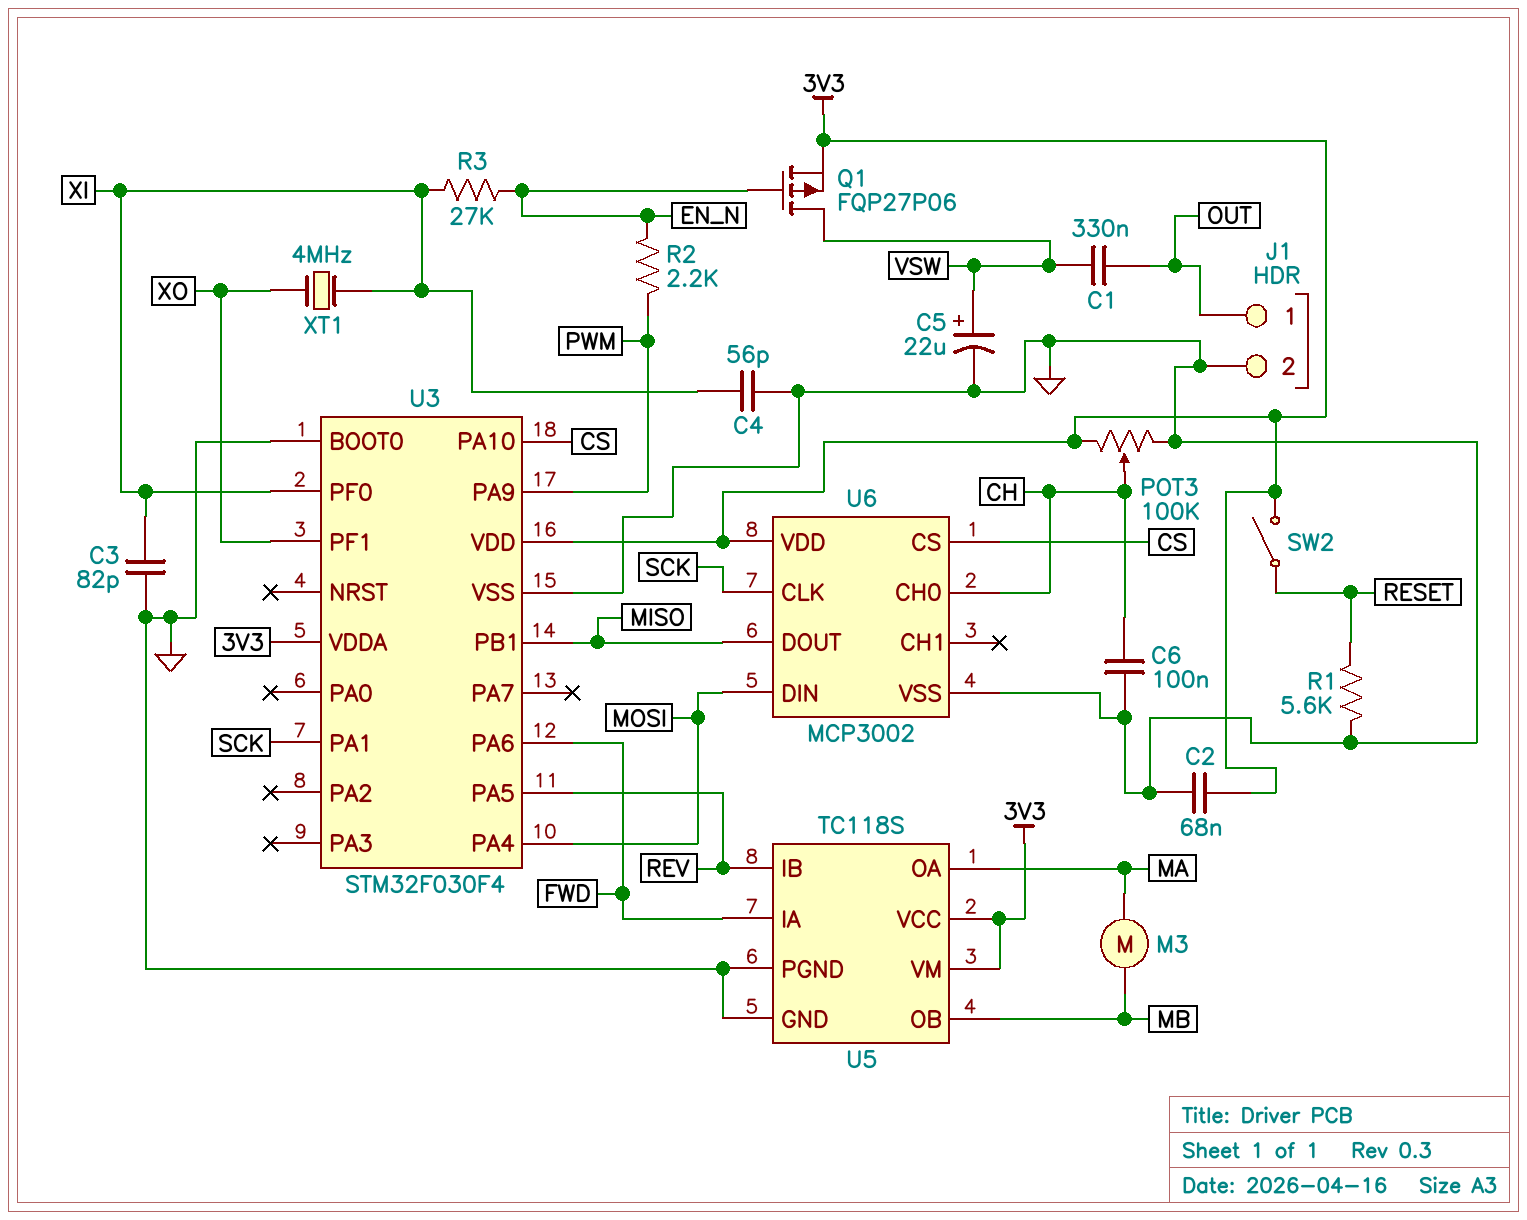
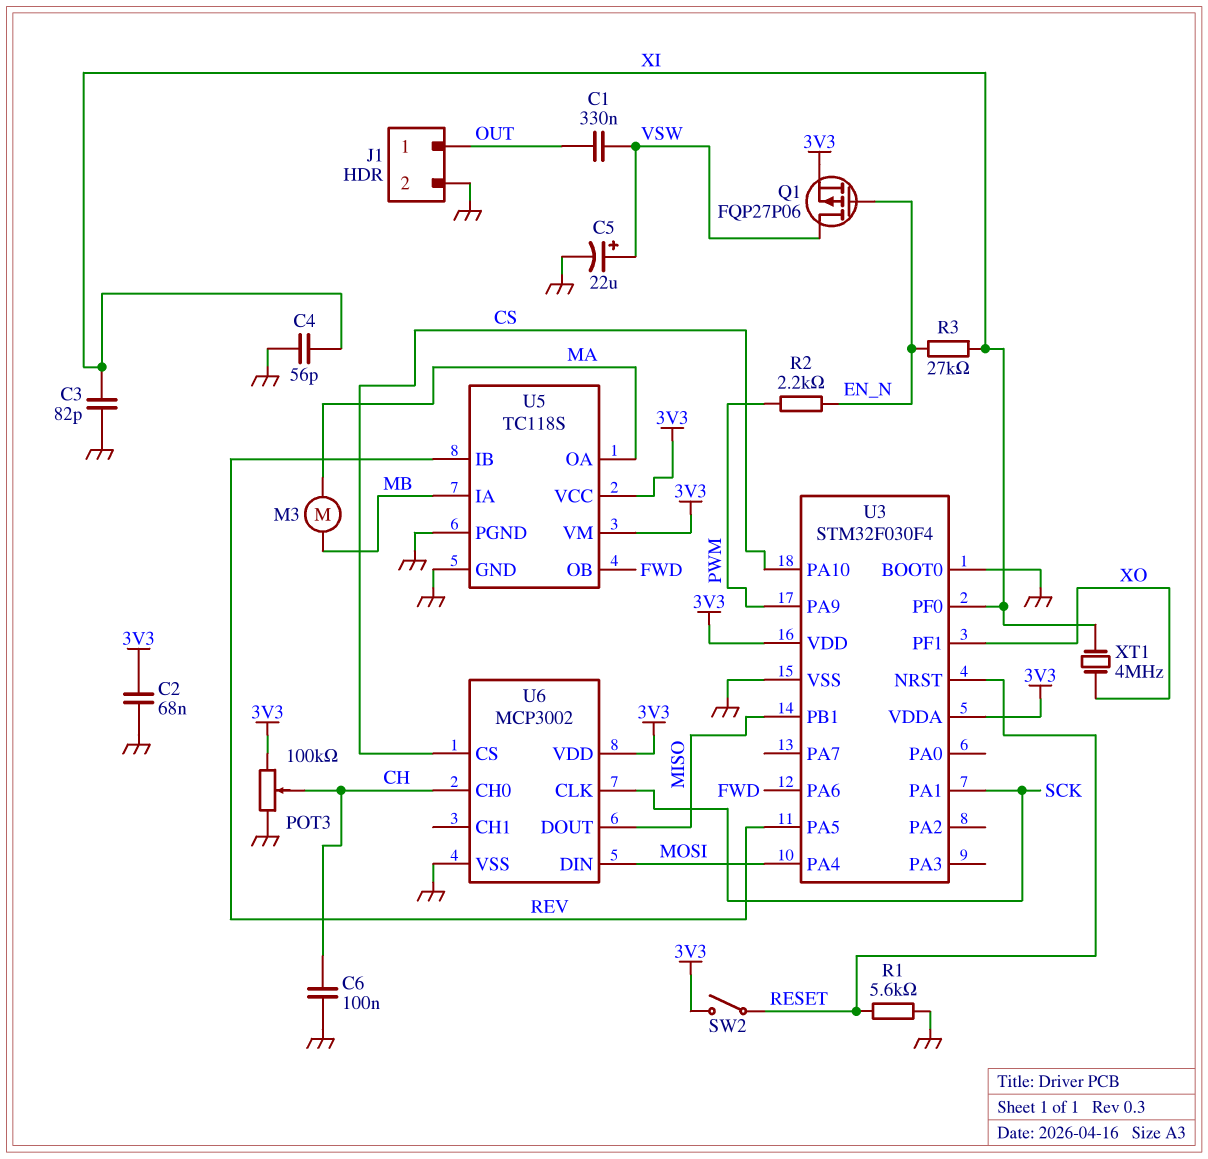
U3 pin NRST: none -> RESET
U5 pin IA: FWD -> MB
U5 pin OB: MB -> FWD

